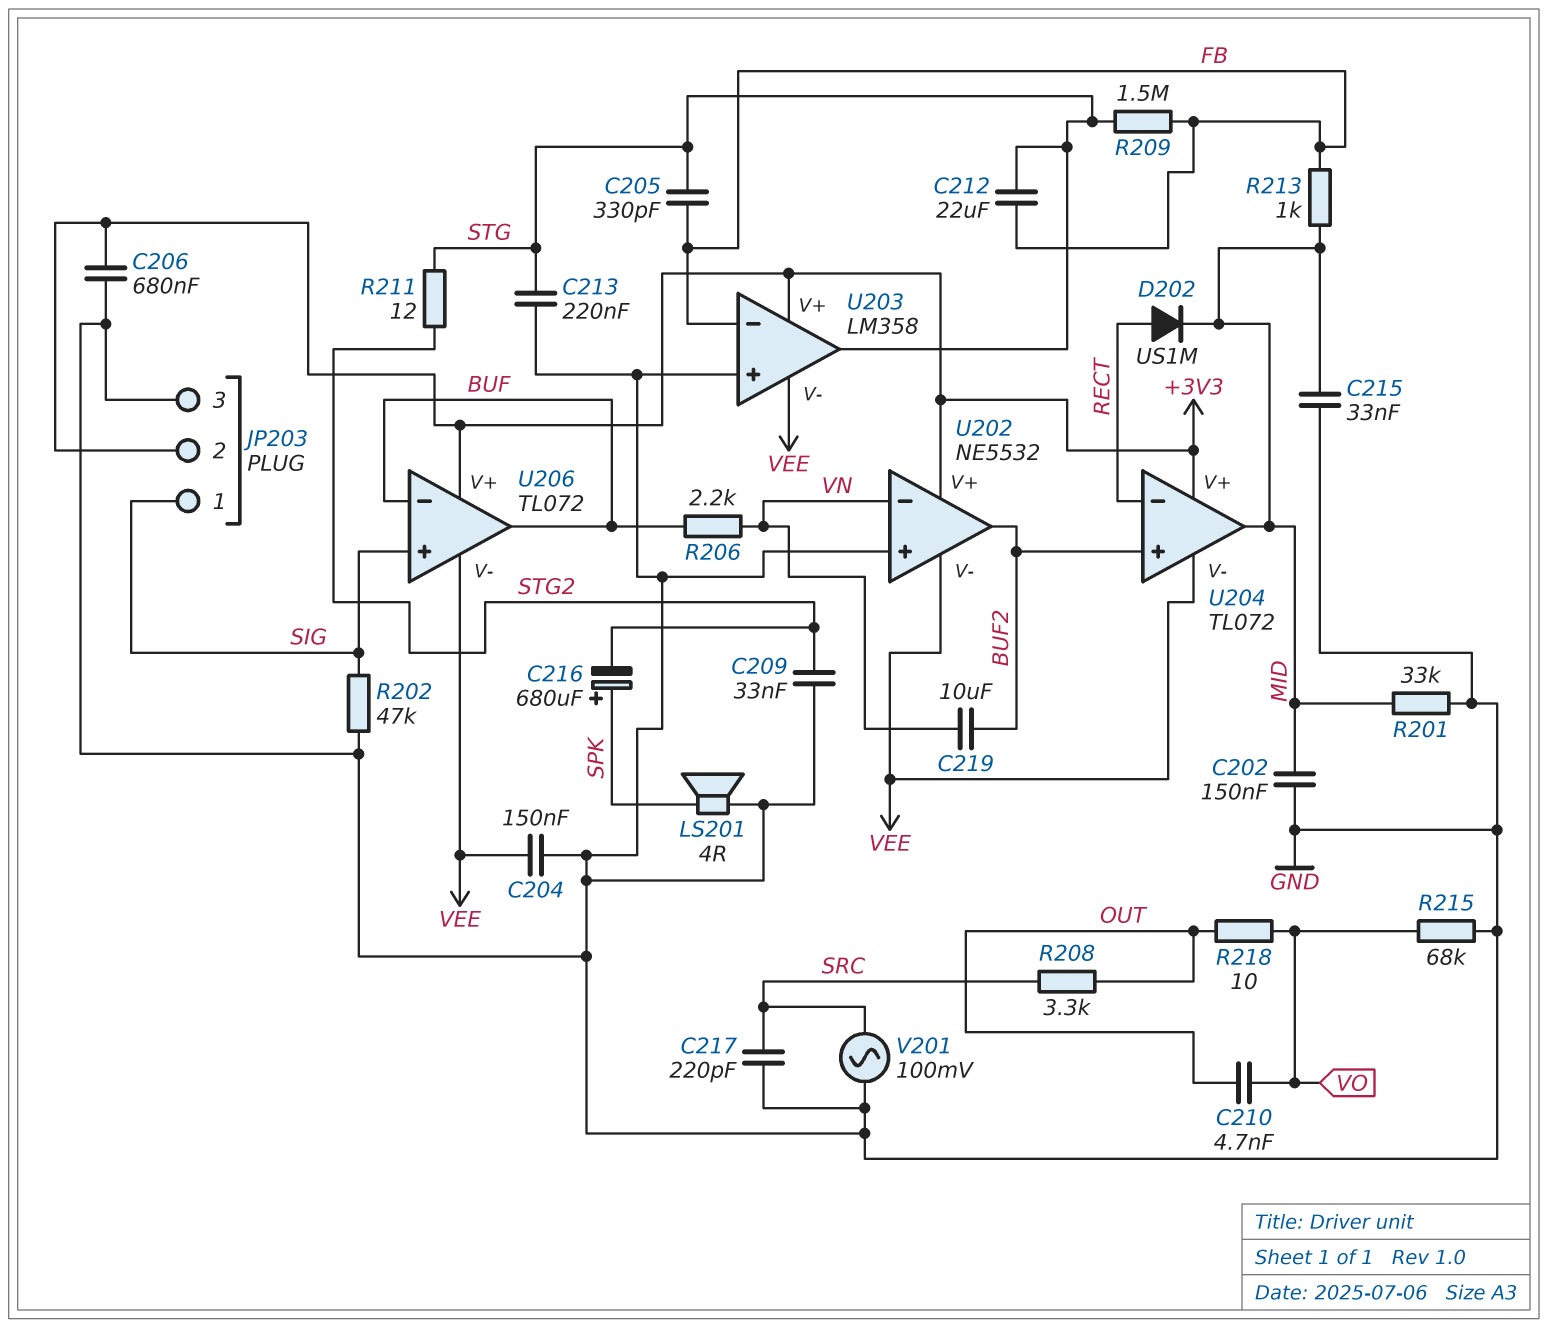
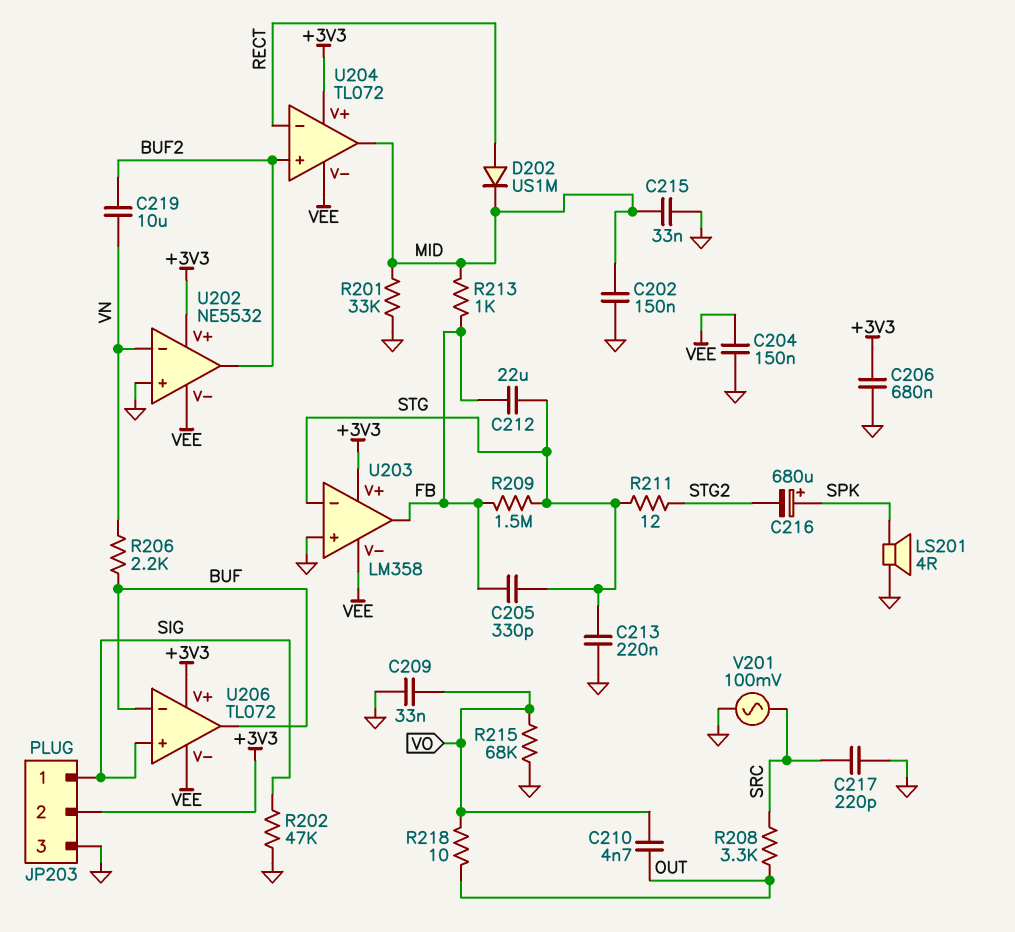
C209: 33nF (GND, STG2) -> 33nF (GND, VO)
U203 pin in-: FB -> STG
U203 pin out: STG -> FB

